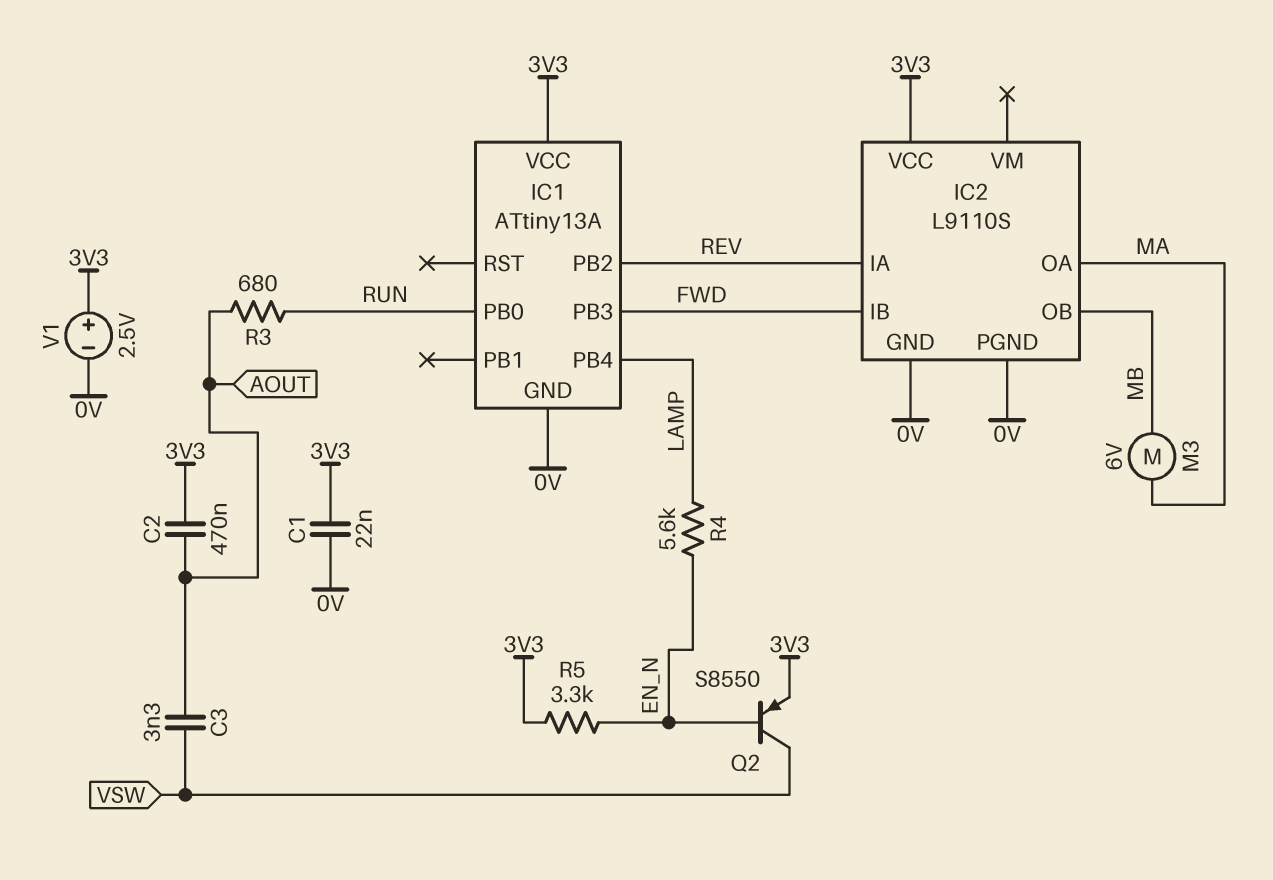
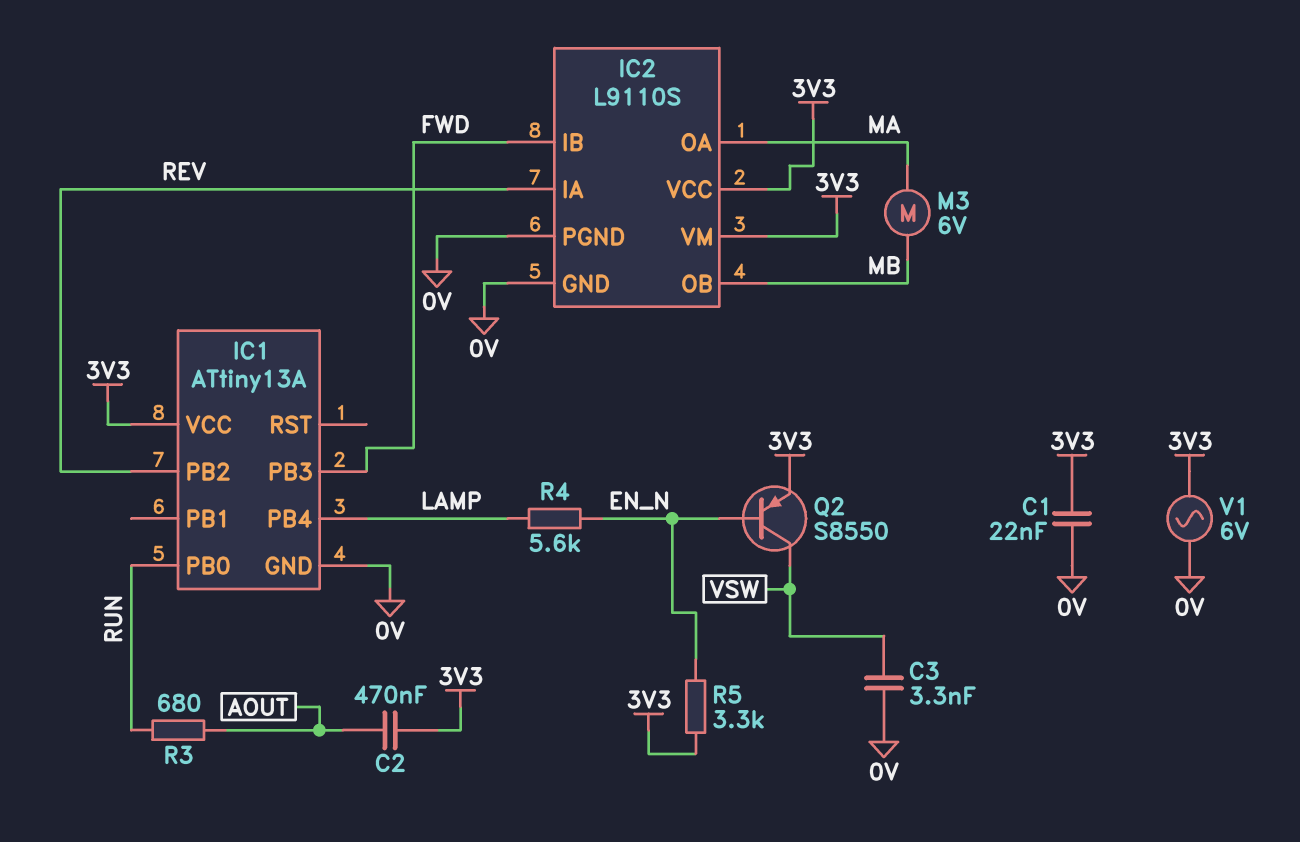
C3: 3.3nF (AOUT, VSW) -> 3.3nF (0V, VSW)
IC2 pin VM: none -> 3V3
V1: 2.5V (plus 3V3, minus 0V) -> AC 6V (0V, 3V3)

